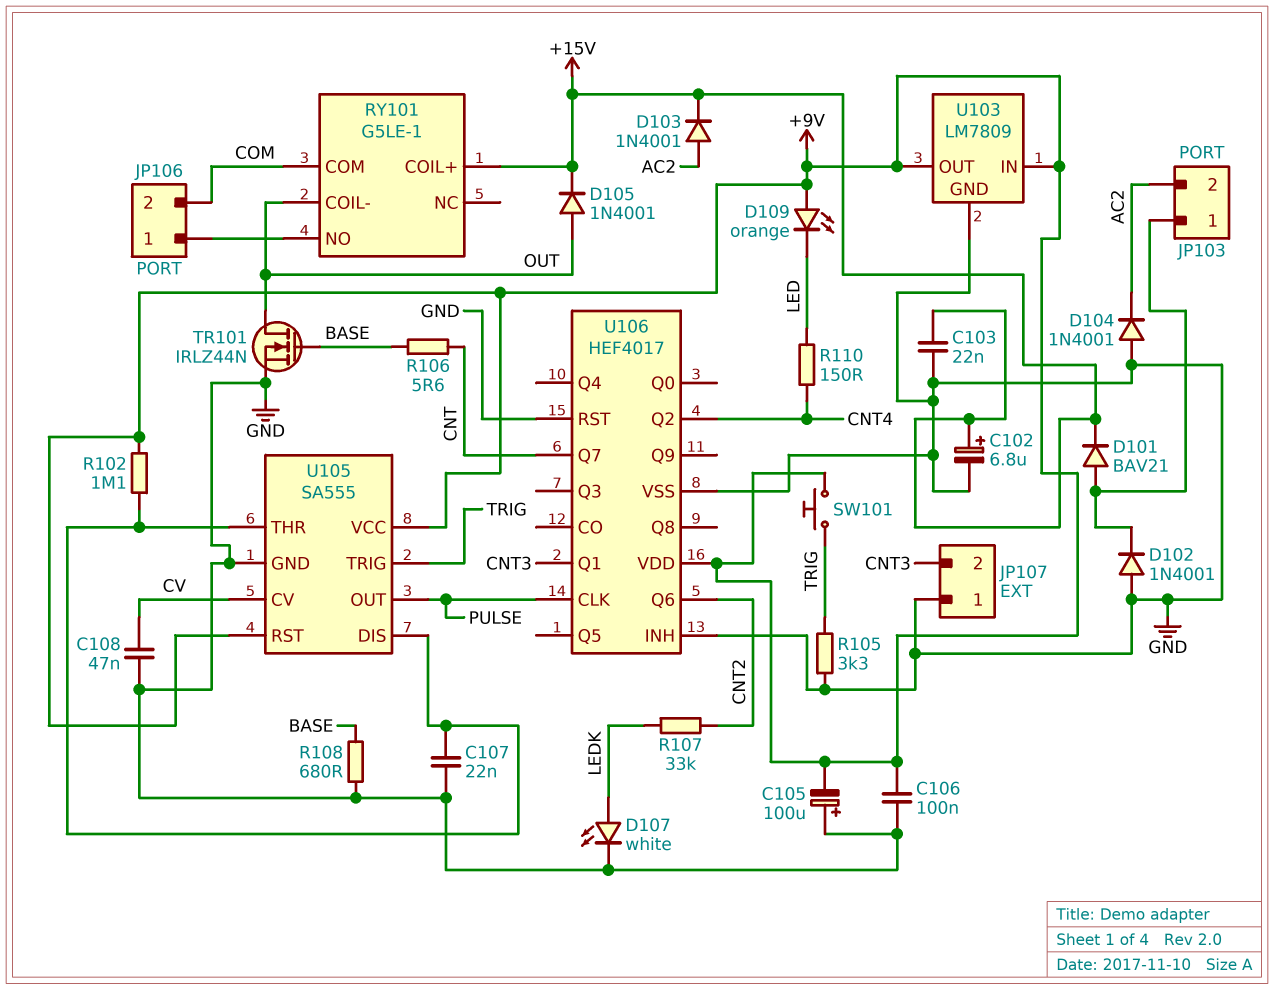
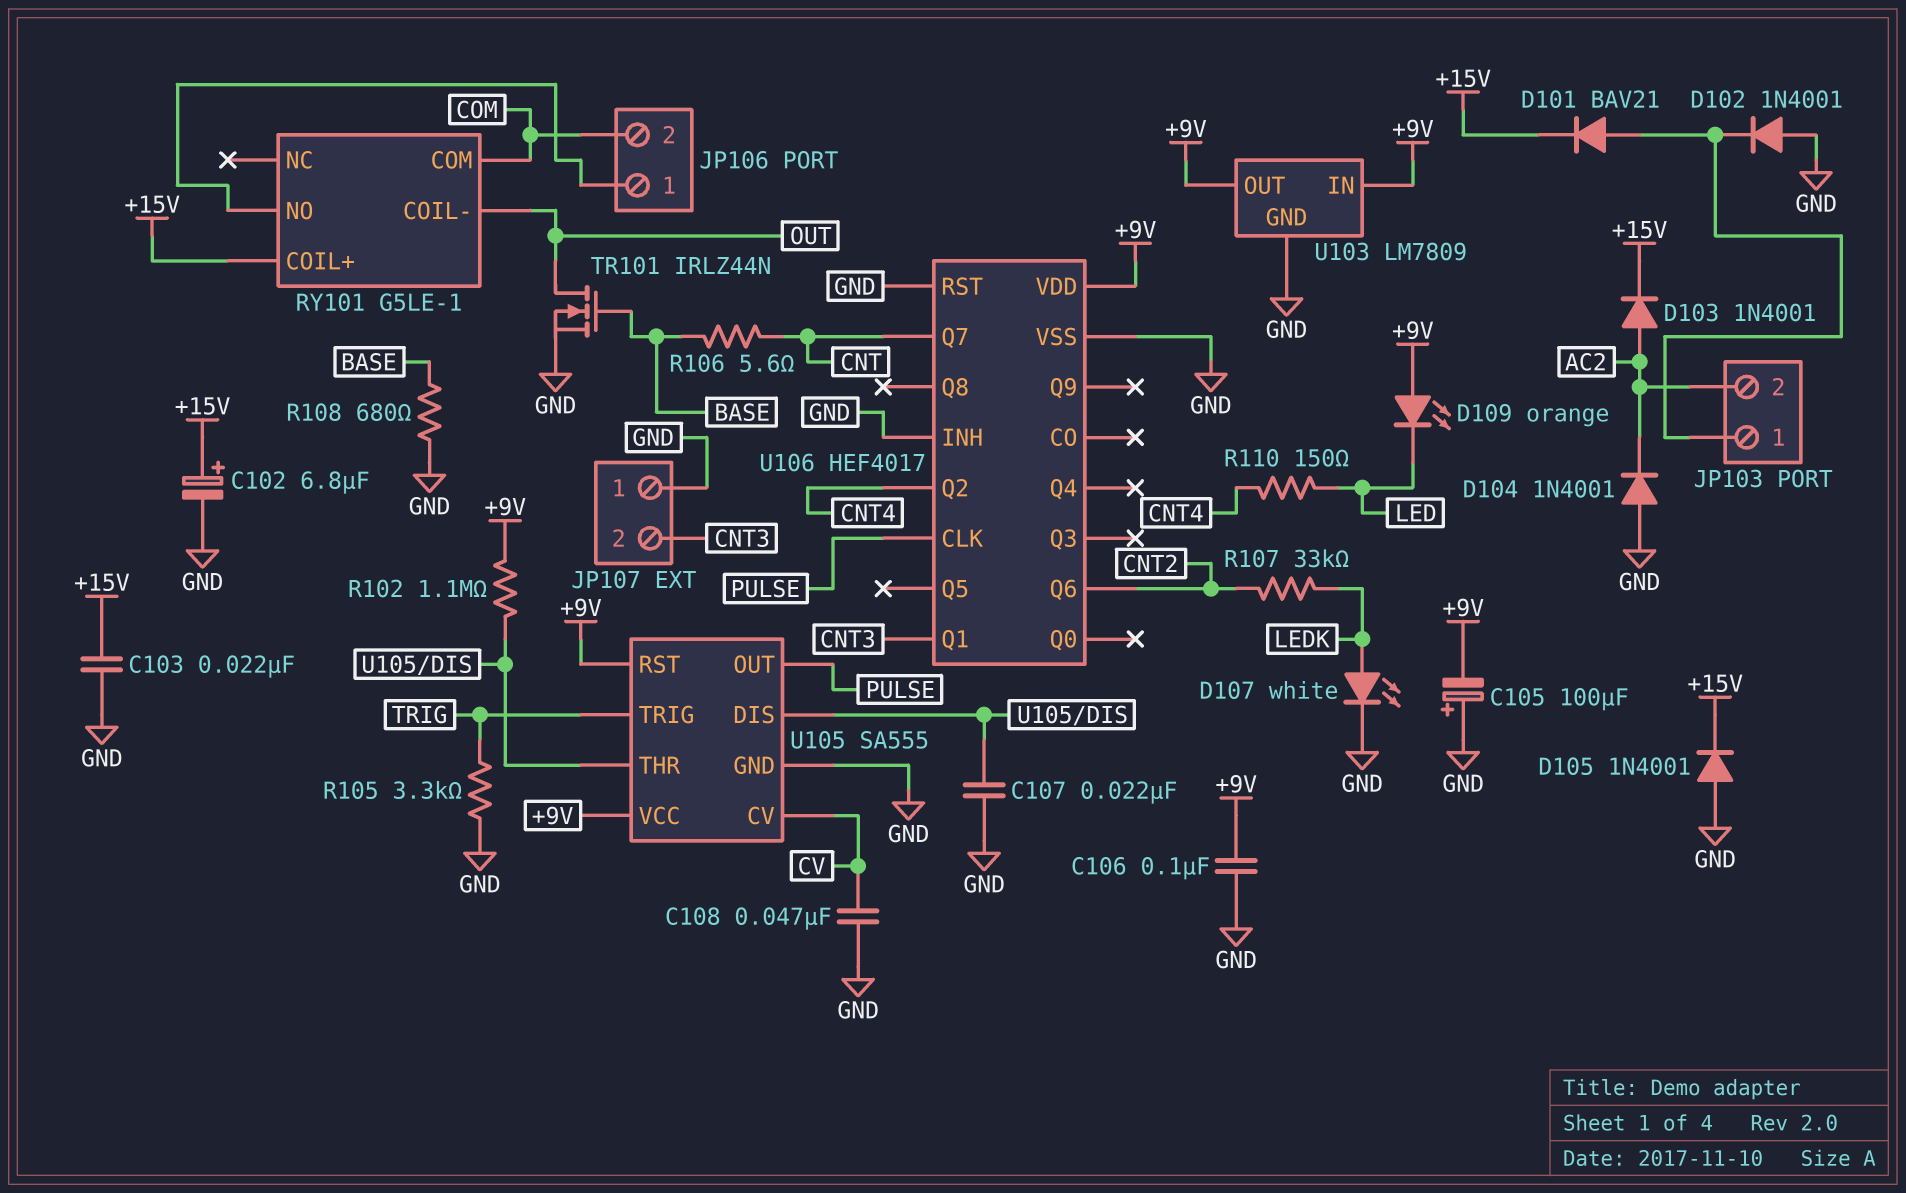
D105: diode 1N4001 (A OUT, K +15V) -> diode 1N4001 (A GND, K +15V)
SW101: button (+9V, TRIG) -> none

